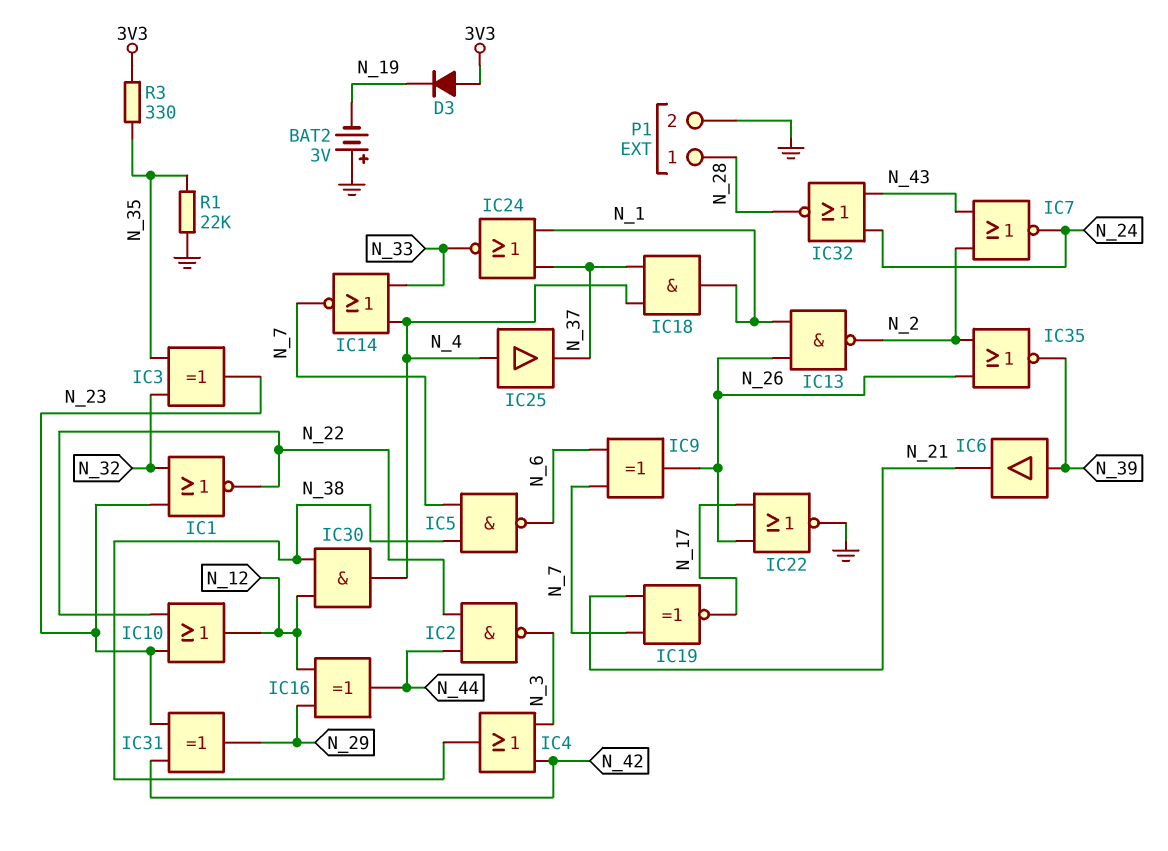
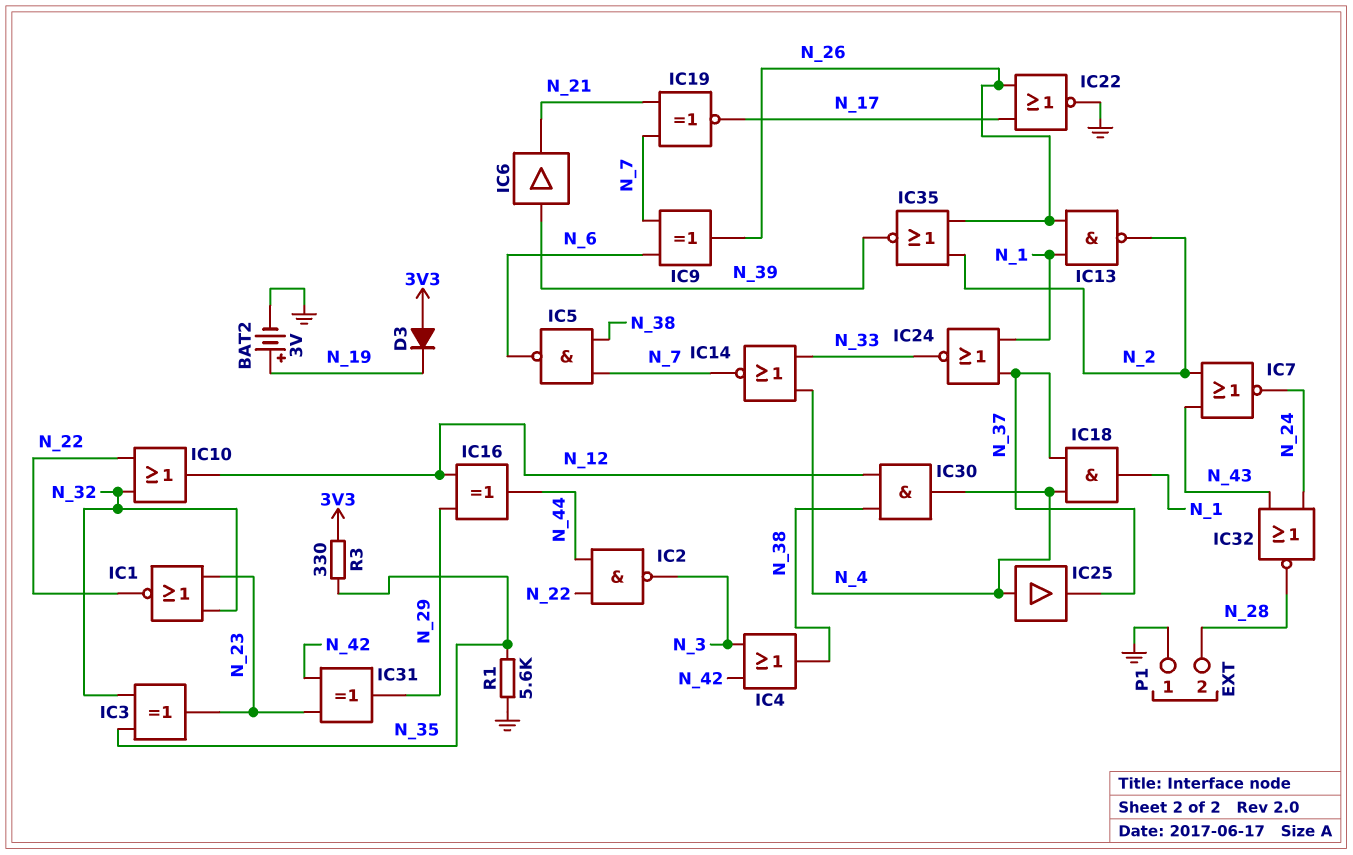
BAT2: 3V (plus GND, minus N_19) -> 3V (plus N_19, minus GND)
IC10: OR (in N_22, in N_23, out N_12) -> OR (in N_22, in N_32, out N_12)
P1 pin 1: N_28 -> GND
P1 pin 2: GND -> N_28
R1: 22k (GND, N_35) -> 5.6k (GND, N_35)

